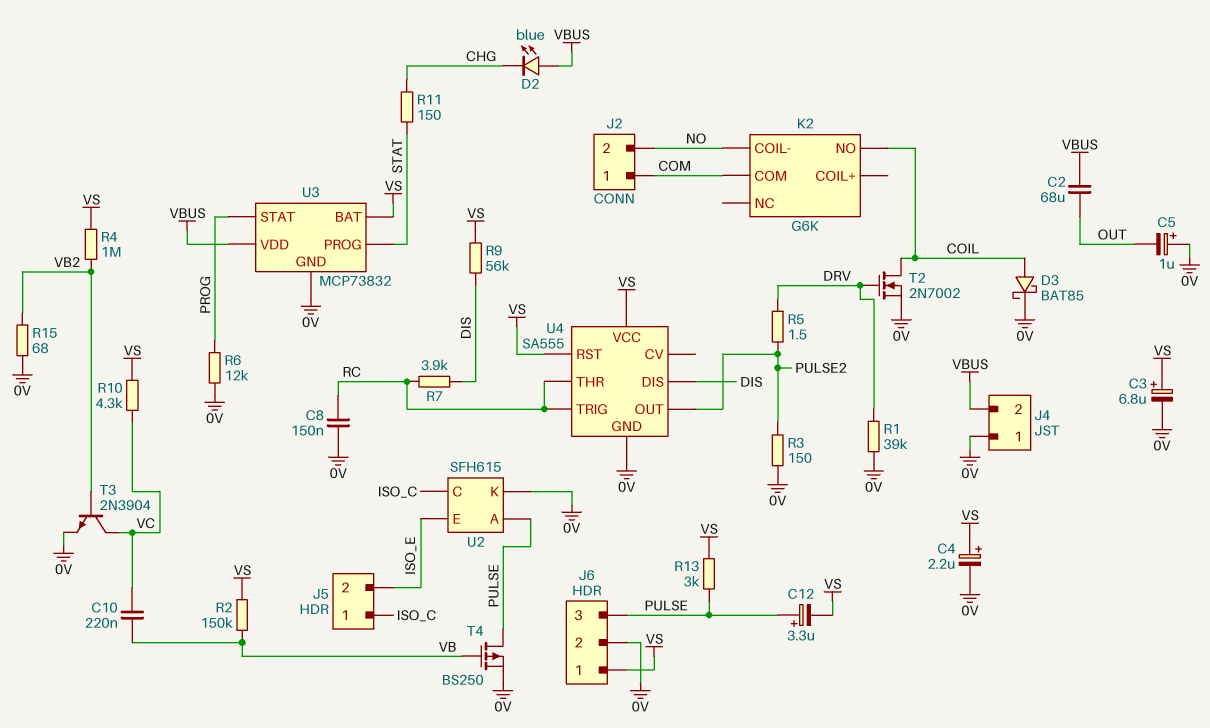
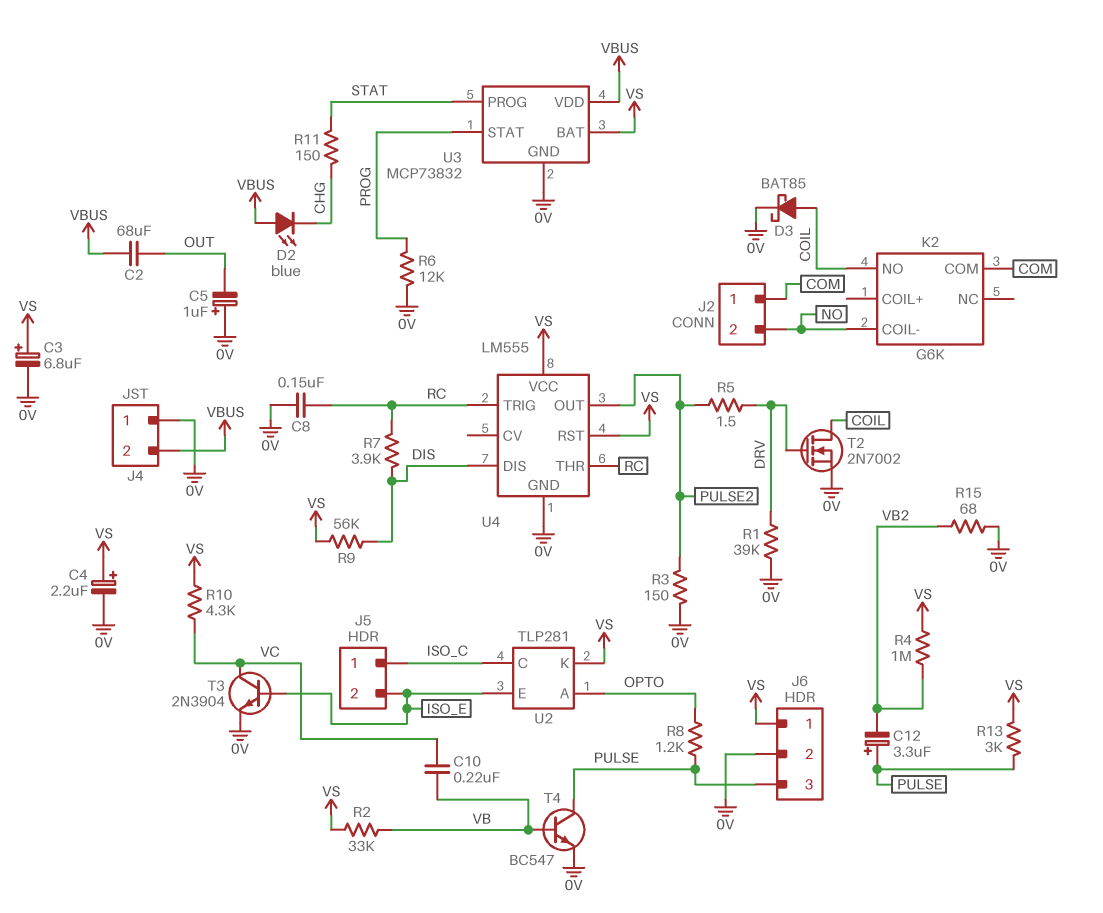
C12: 3.3uF (plus PULSE, minus VS) -> 3.3uF (plus PULSE, minus VB2)
R2: 150k (VB, VS) -> 33k (VB, VS)
R8: none -> 1.2k (OPTO, PULSE)
T3: NPN 2N3904 (B VB2, C VC, E 0V) -> NPN 2N3904 (B ISO_E, C VC, E 0V)
T4: PMOS BS250 (G VB, D PULSE, S 0V) -> NPN BC547 (B VB, C PULSE, E 0V)
U2: SFH615 -> TLP281
U2 pin A: PULSE -> OPTO
U2 pin K: 0V -> VS
U4: SA555 -> LM555

